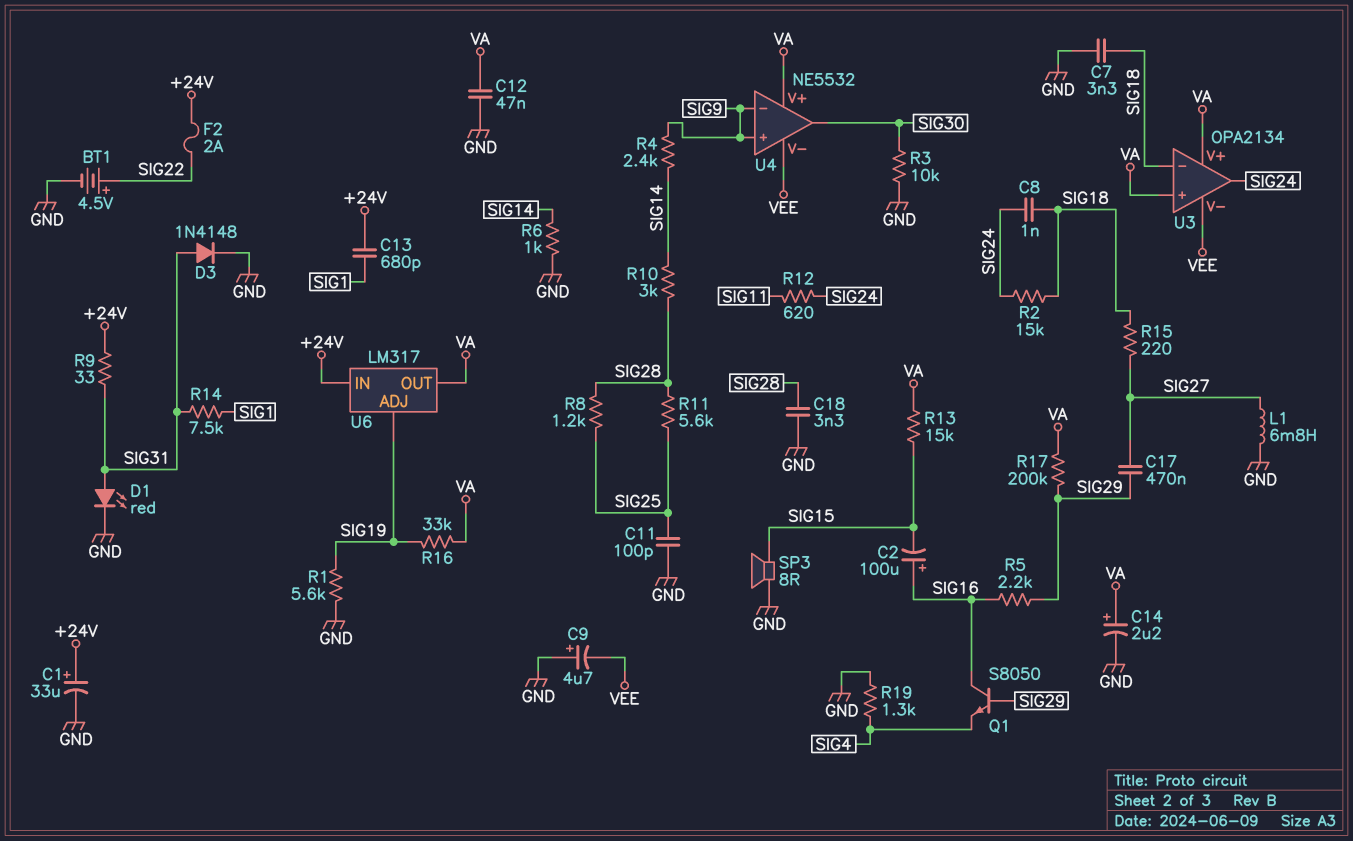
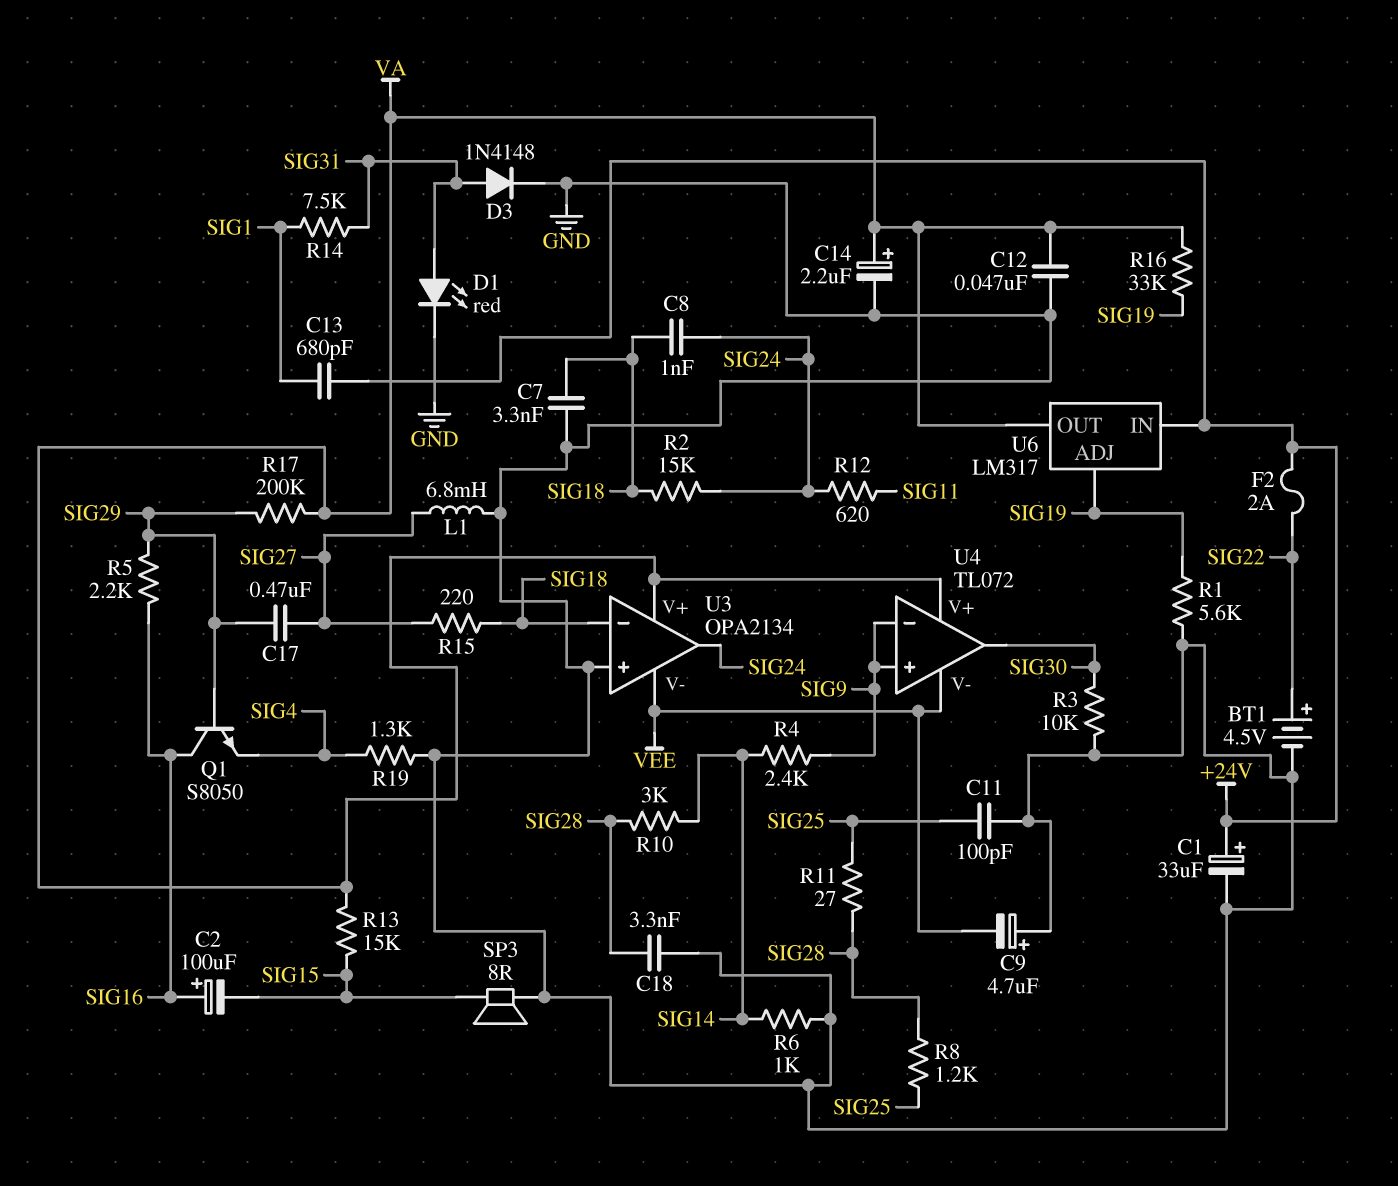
R9: 33 (+24V, SIG31) -> none
R11: 5.6k (SIG25, SIG28) -> 27 (SIG25, SIG28)
U3 pin in+: VA -> GND
U4: NE5532 -> TL072

